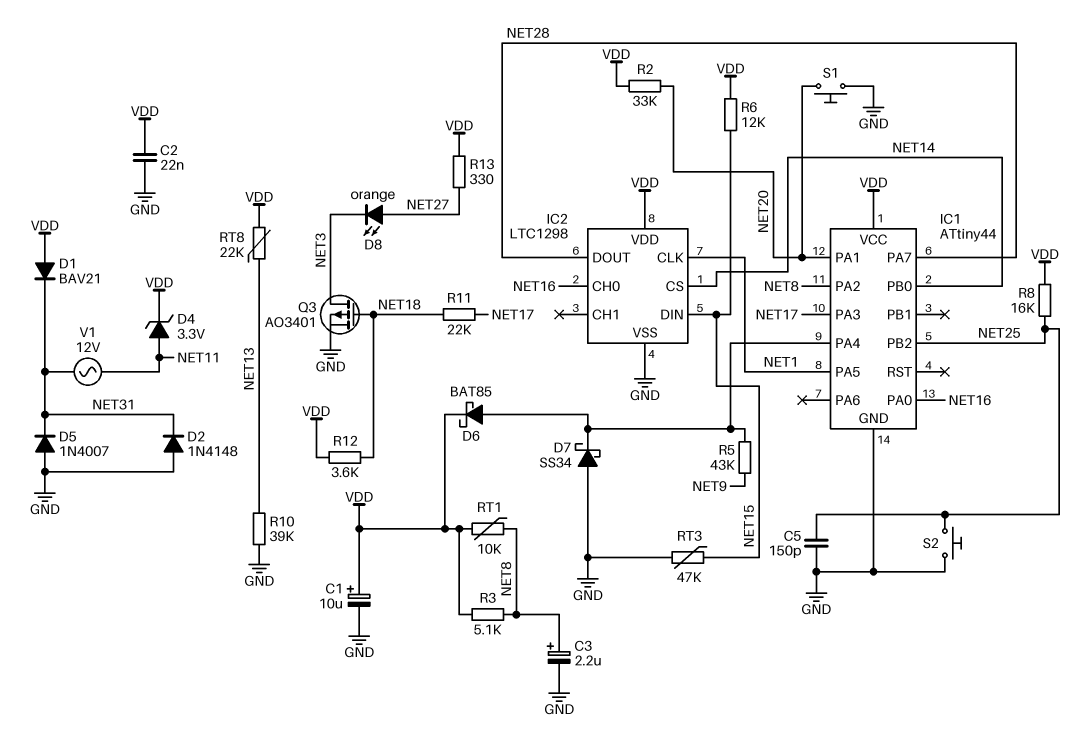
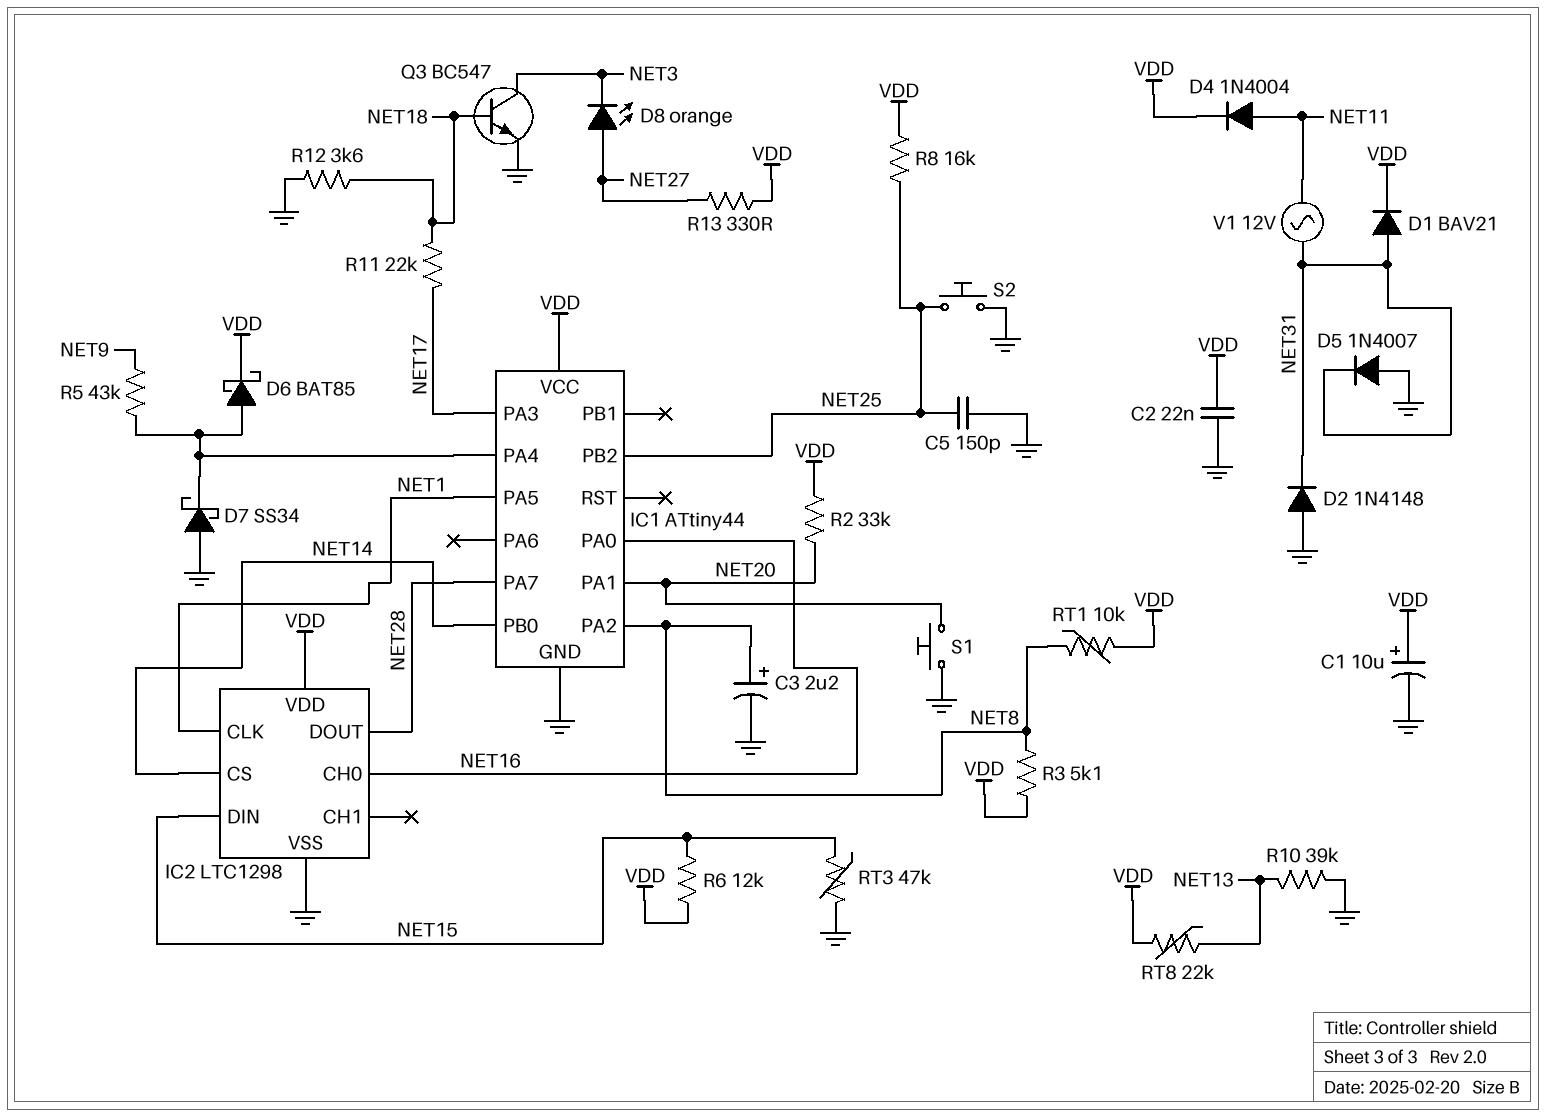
D1: diode BAV21 (A VDD, K NET31) -> diode BAV21 (A NET31, K VDD)
D4: zener 3.3V (A NET11, K VDD) -> diode 1N4004 (A NET11, K VDD)
Q3: PMOS AO3401 (G NET18, D NET3, S GND) -> NPN BC547 (B NET18, C NET3, E GND)
R12: 3.6k (NET18, VDD) -> 3.6k (GND, NET18)

